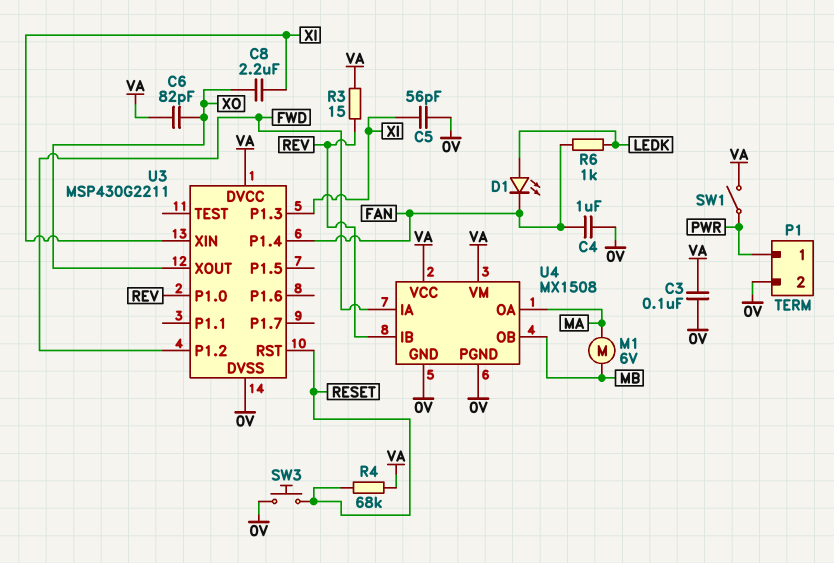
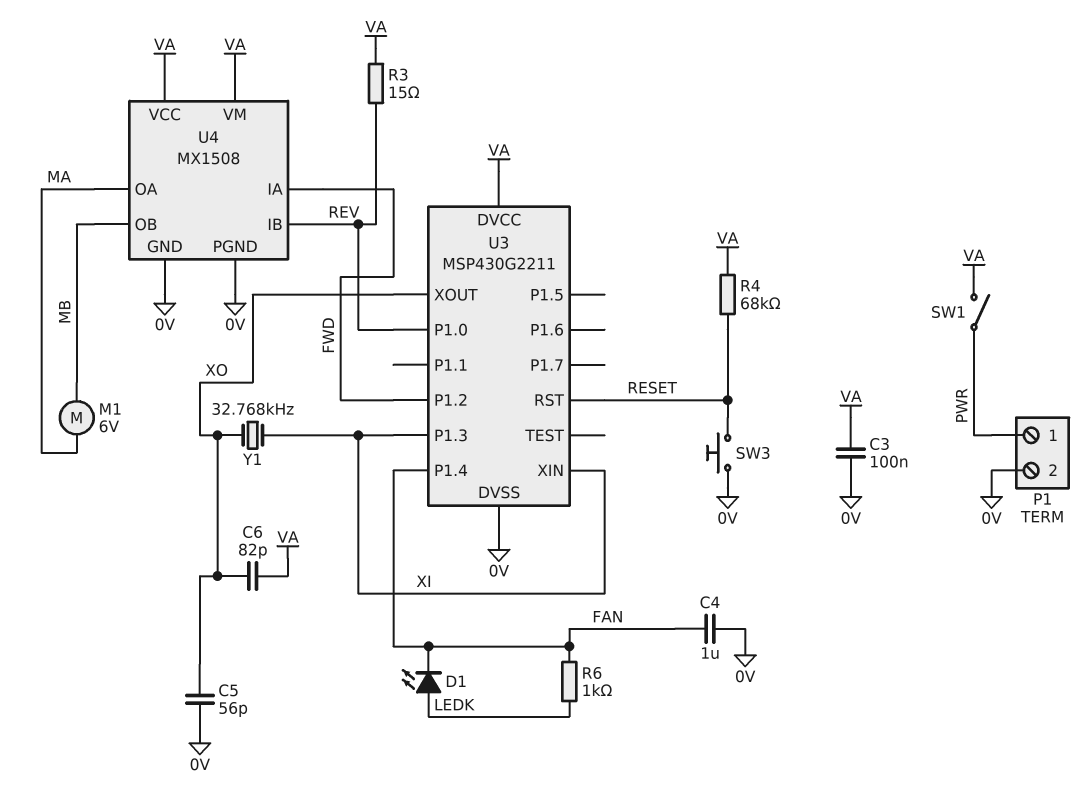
C5: 56pF (0V, XI) -> 56pF (0V, XO)
C8: 2.2uF (XI, XO) -> none
Y1: none -> 32.768kHz (XI, XO)

